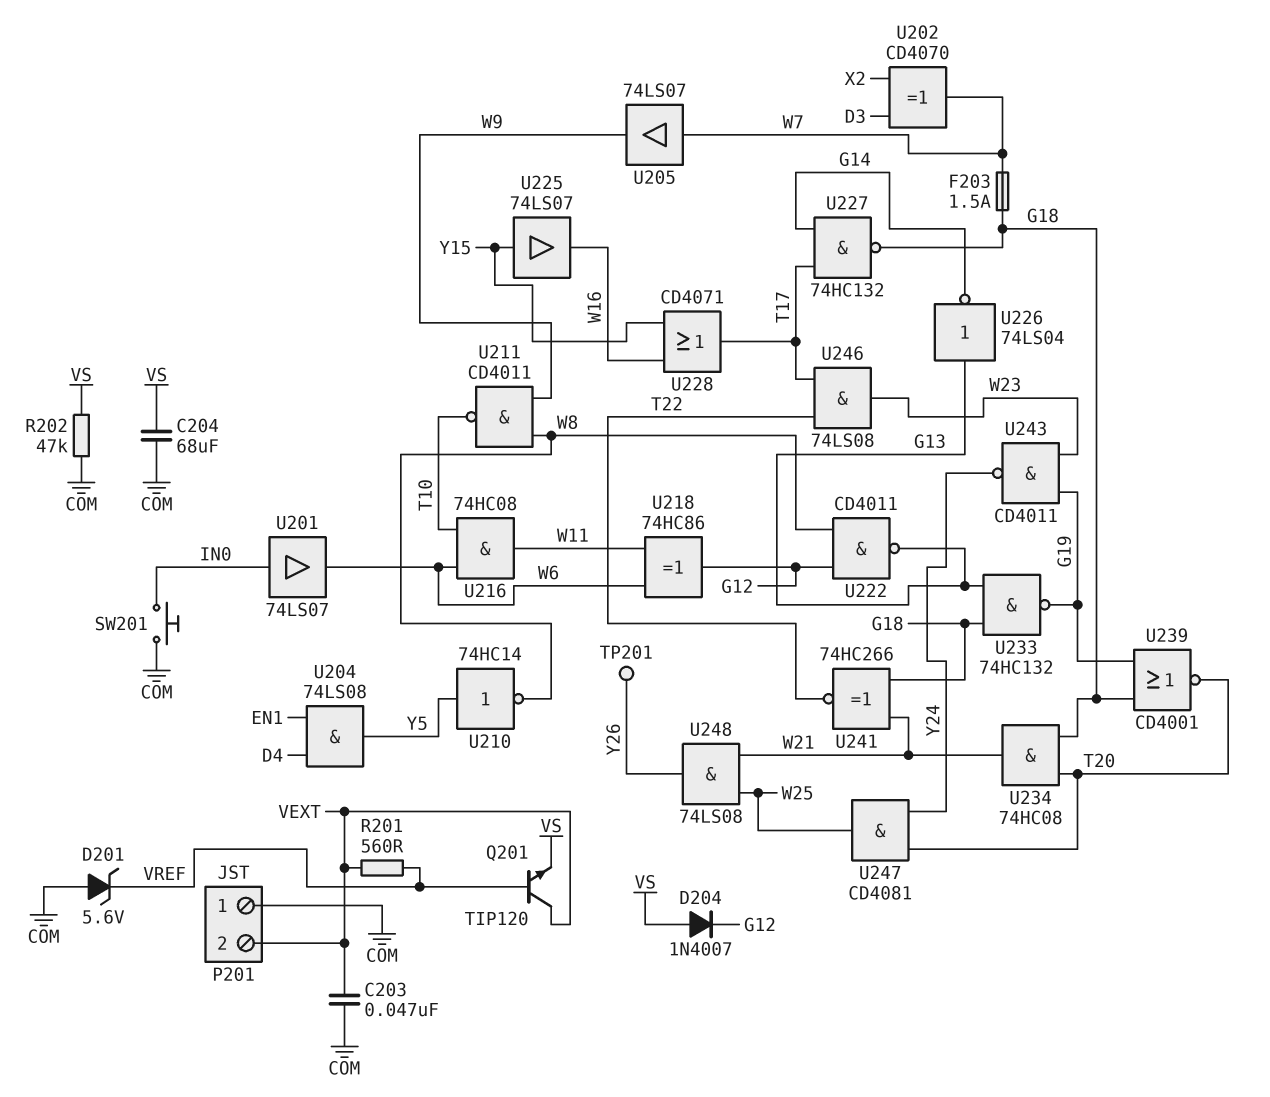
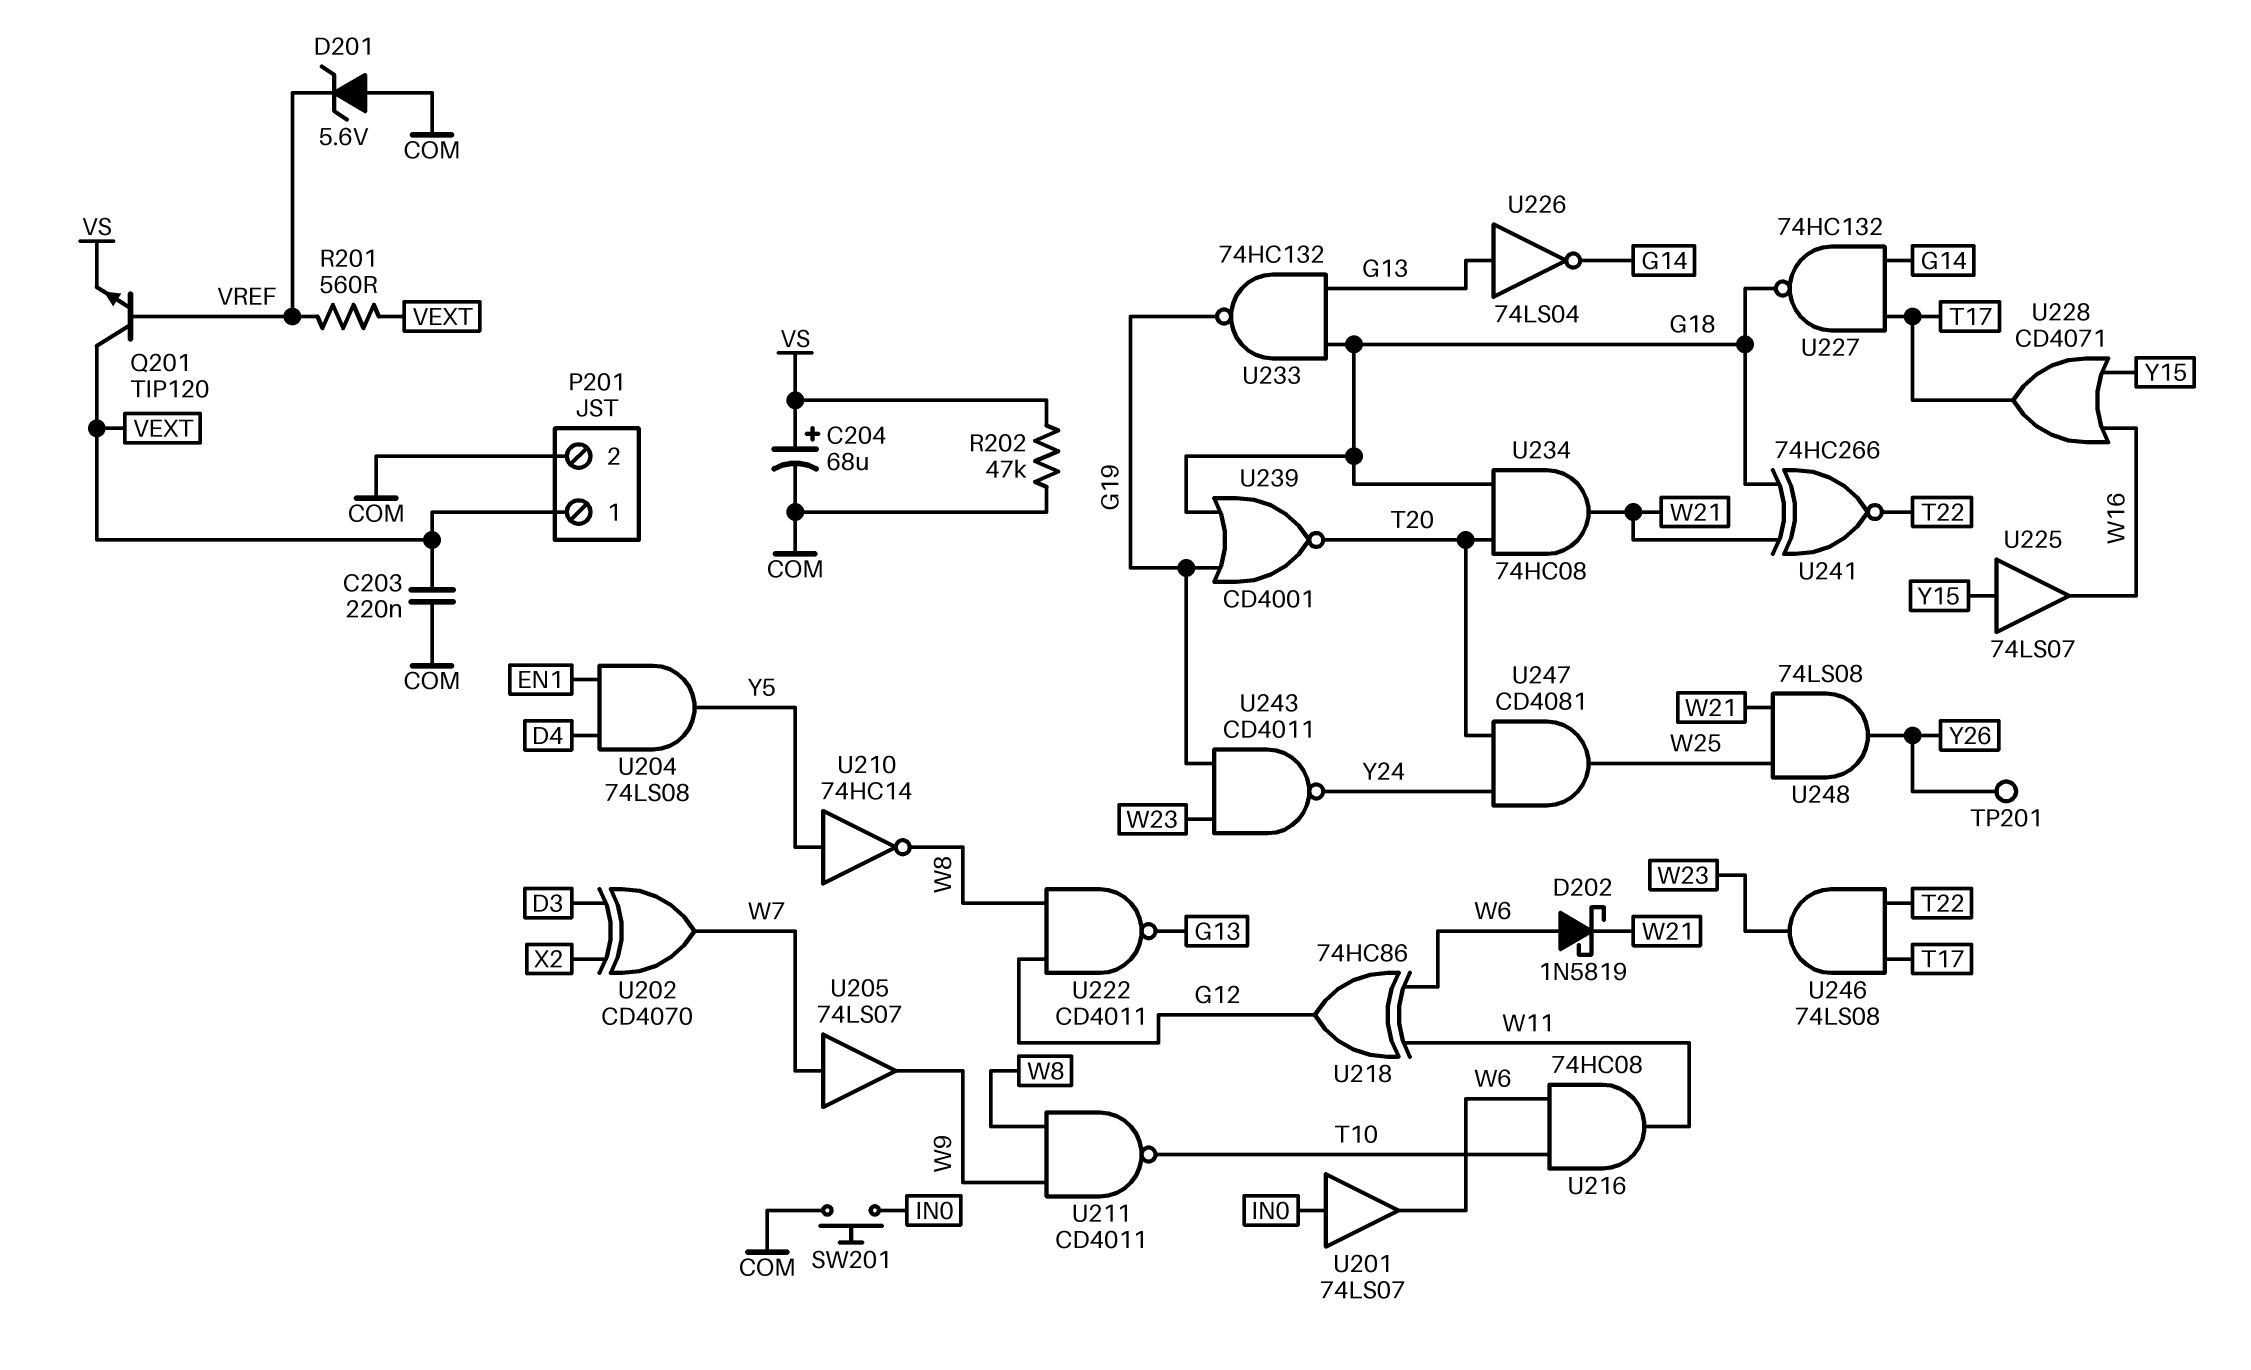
C203: 47nF (COM, VEXT) -> 220nF (COM, VEXT)
C204: 68uF (COM, VS) -> 68uF (plus VS, minus COM)
D202: none -> schottky 1N5819 (A W6, K W21)
D204: diode 1N4007 (A VS, K G12) -> none
F203: 1.5A (G18, W7) -> none
P201 pin 1: COM -> VEXT
P201 pin 2: VEXT -> COM

